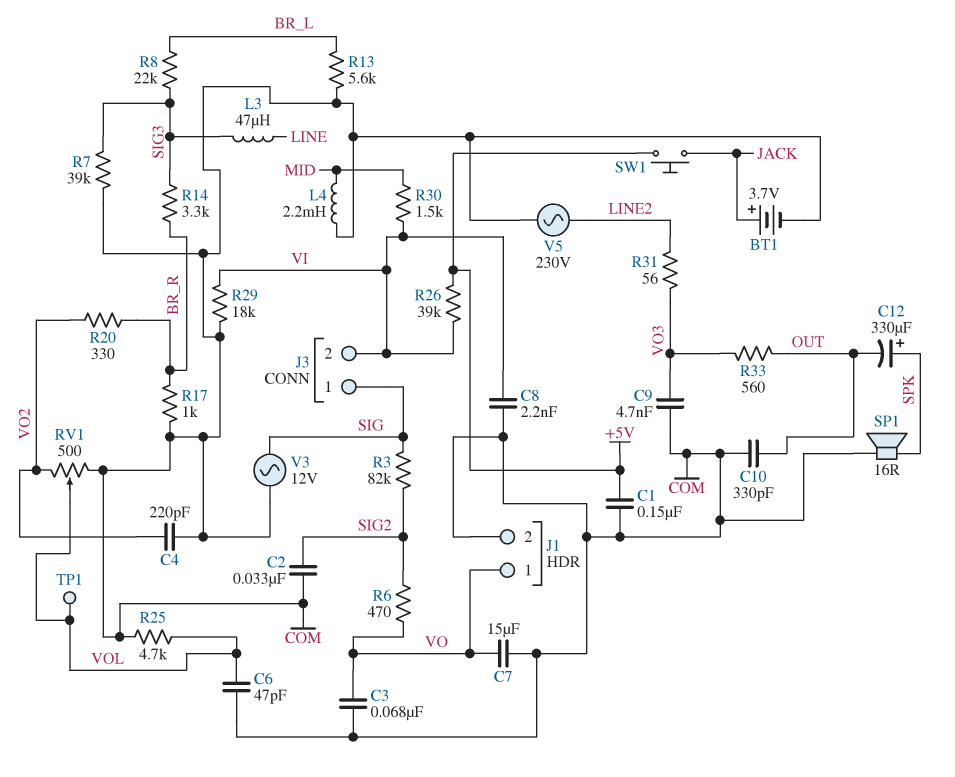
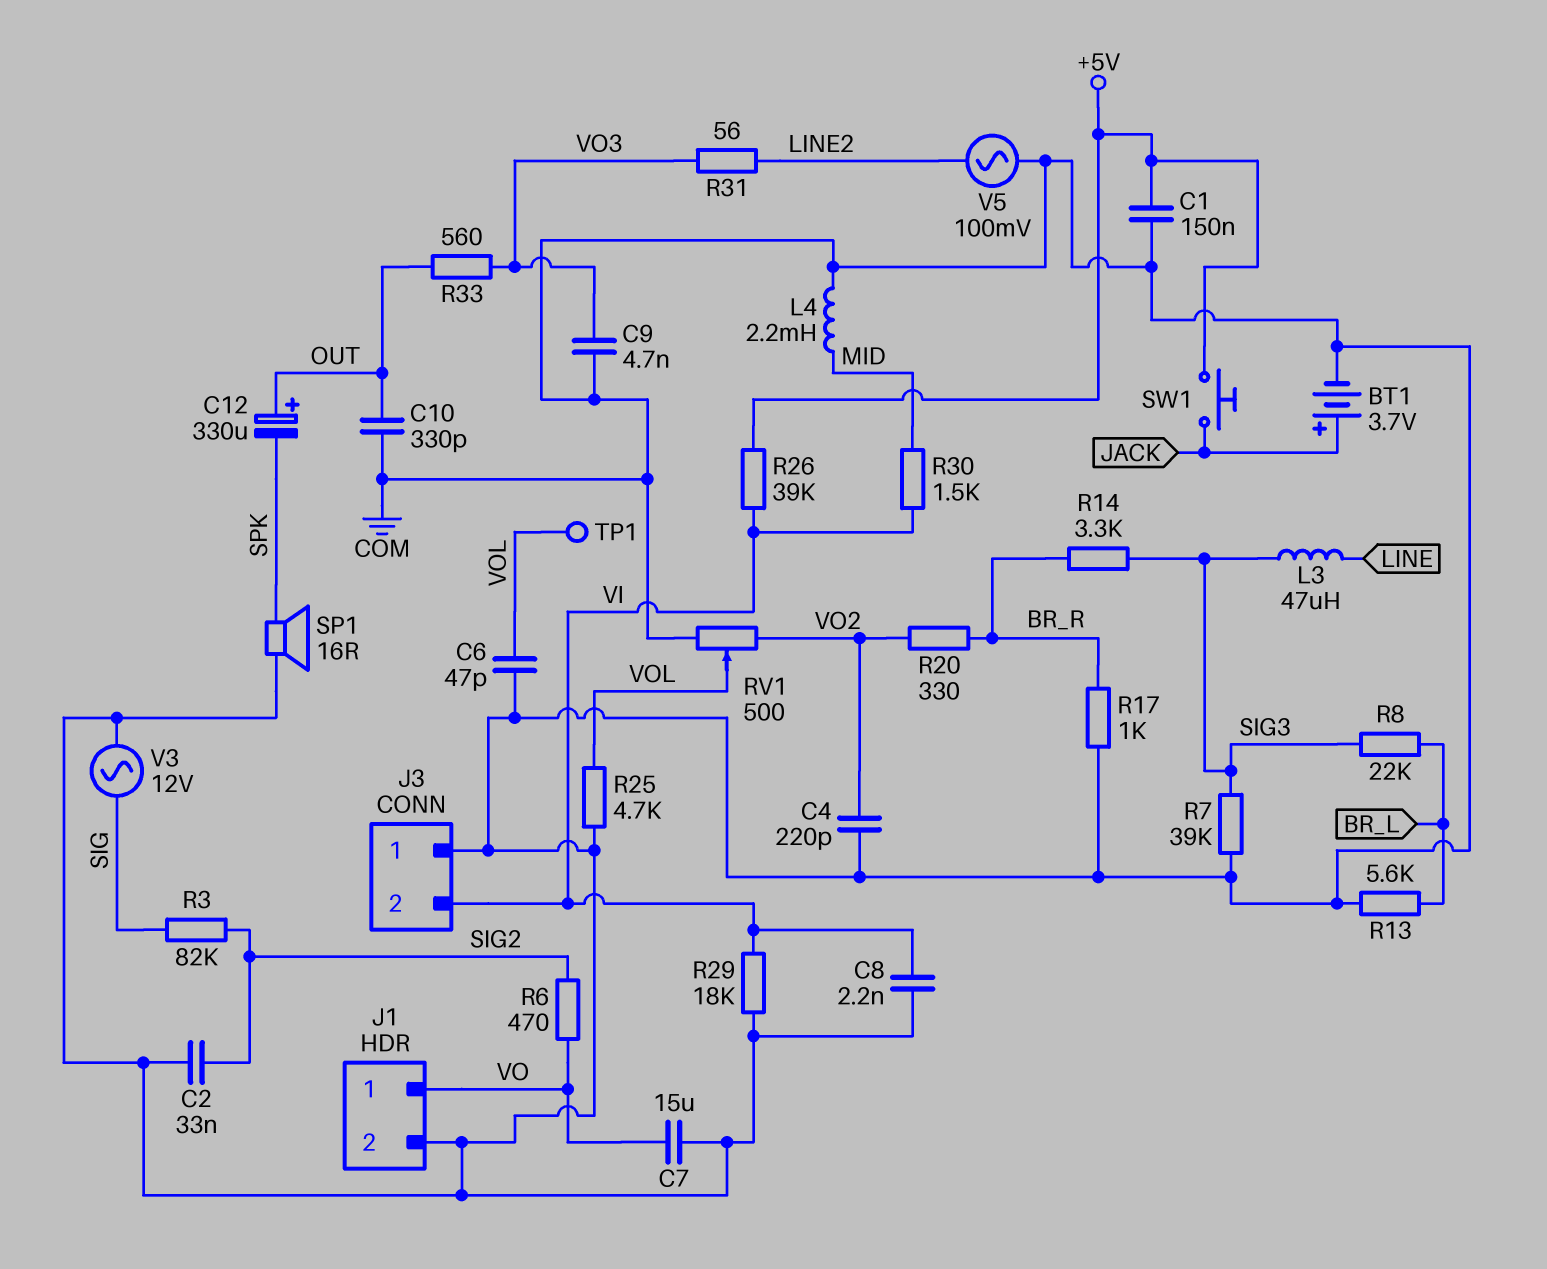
C3: 68nF (COM, VO) -> none
C12: 330uF (plus SPK, minus OUT) -> 330uF (plus OUT, minus SPK)
J3 pin 1: SIG -> COM
V5: AC 230V (COM, LINE2) -> AC 100mV (COM, LINE2)

